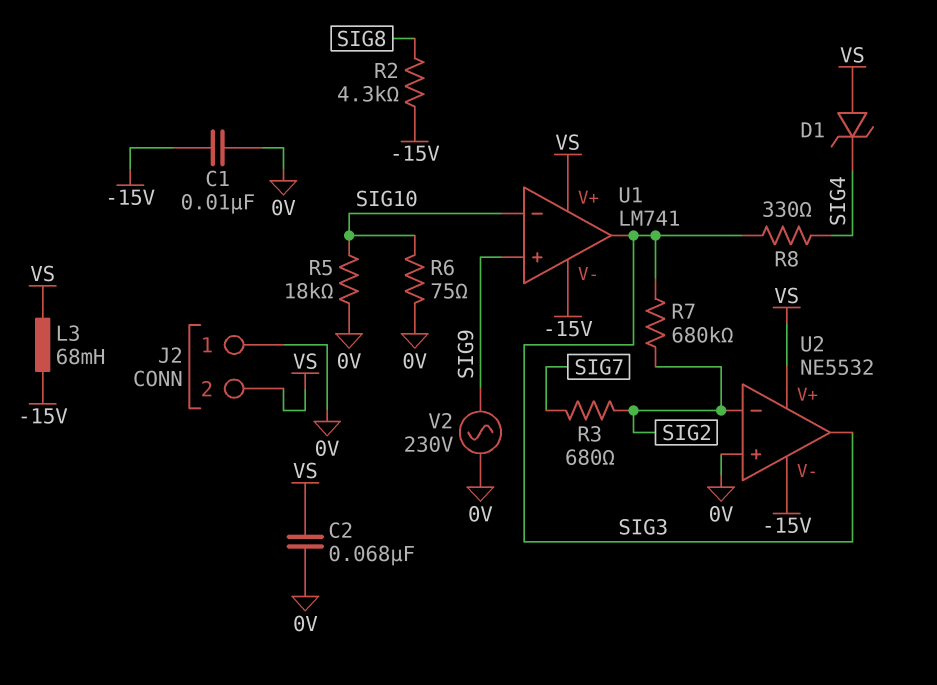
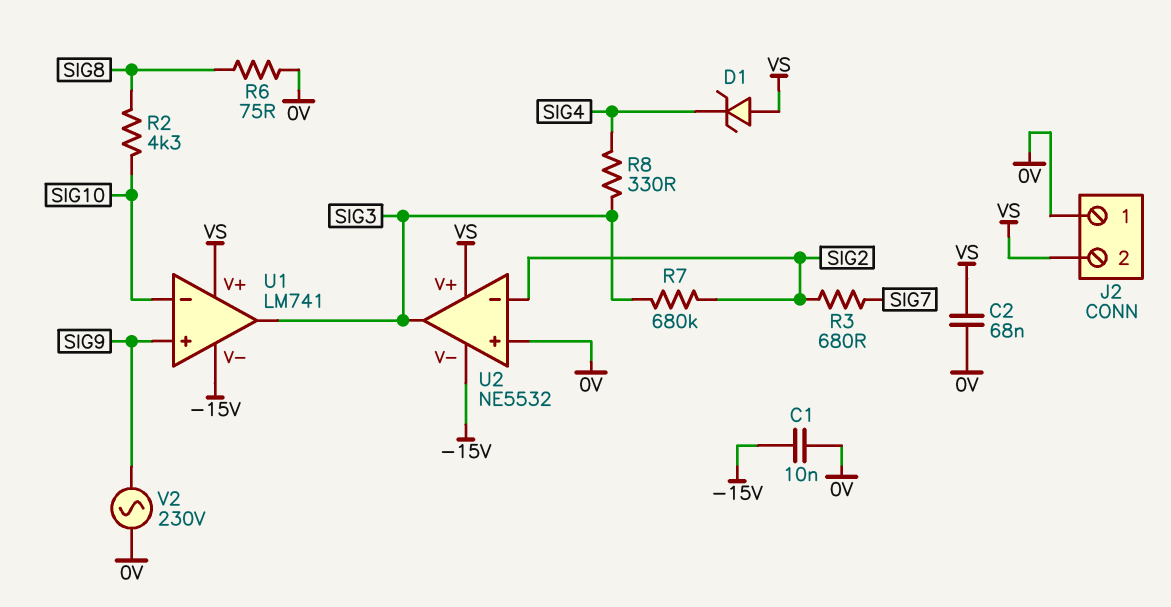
L3: 68mH (-15V, VS) -> none
R2: 4.3k (-15V, SIG8) -> 4.3k (SIG8, SIG10)
R5: 18k (0V, SIG10) -> none
R6: 75 (0V, SIG10) -> 75 (0V, SIG8)

